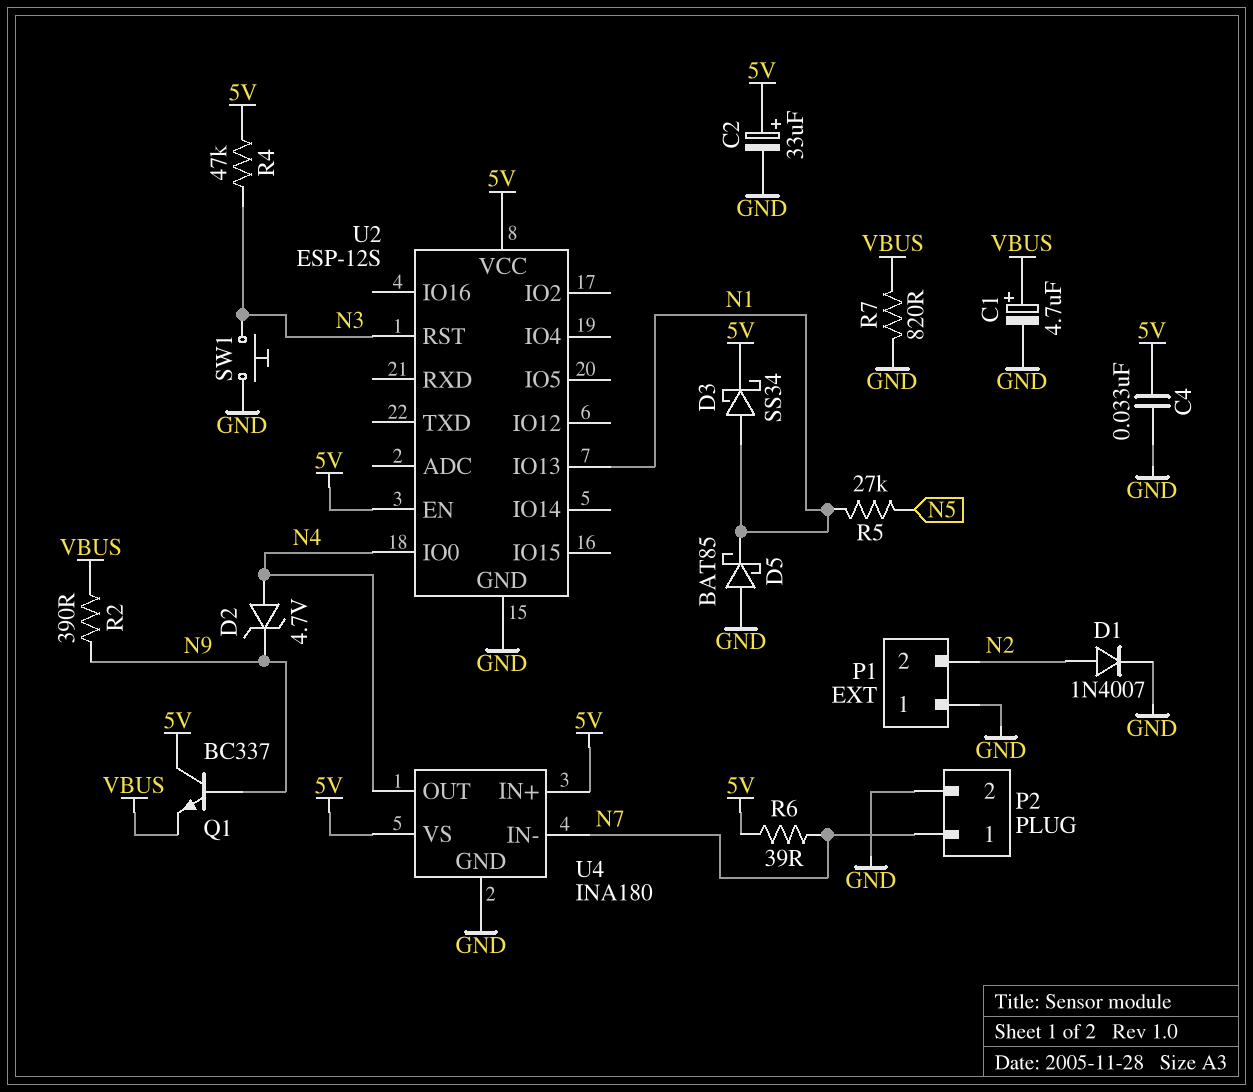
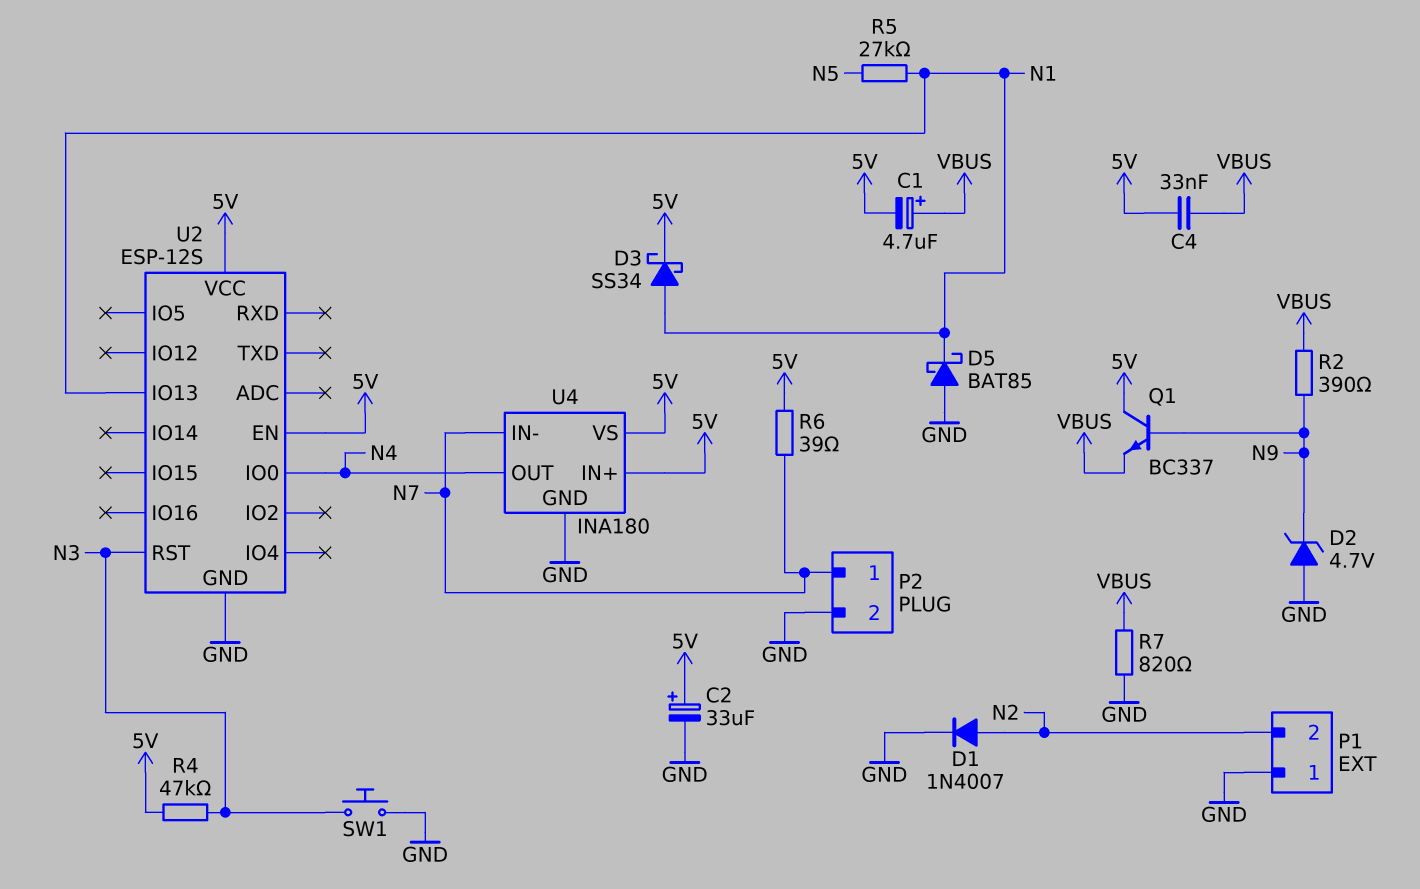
C1: 4.7uF (plus VBUS, minus GND) -> 4.7uF (plus VBUS, minus 5V)
C4: 33nF (5V, GND) -> 33nF (5V, VBUS)
D2: zener 4.7V (A N4, K N9) -> zener 4.7V (A GND, K N9)

